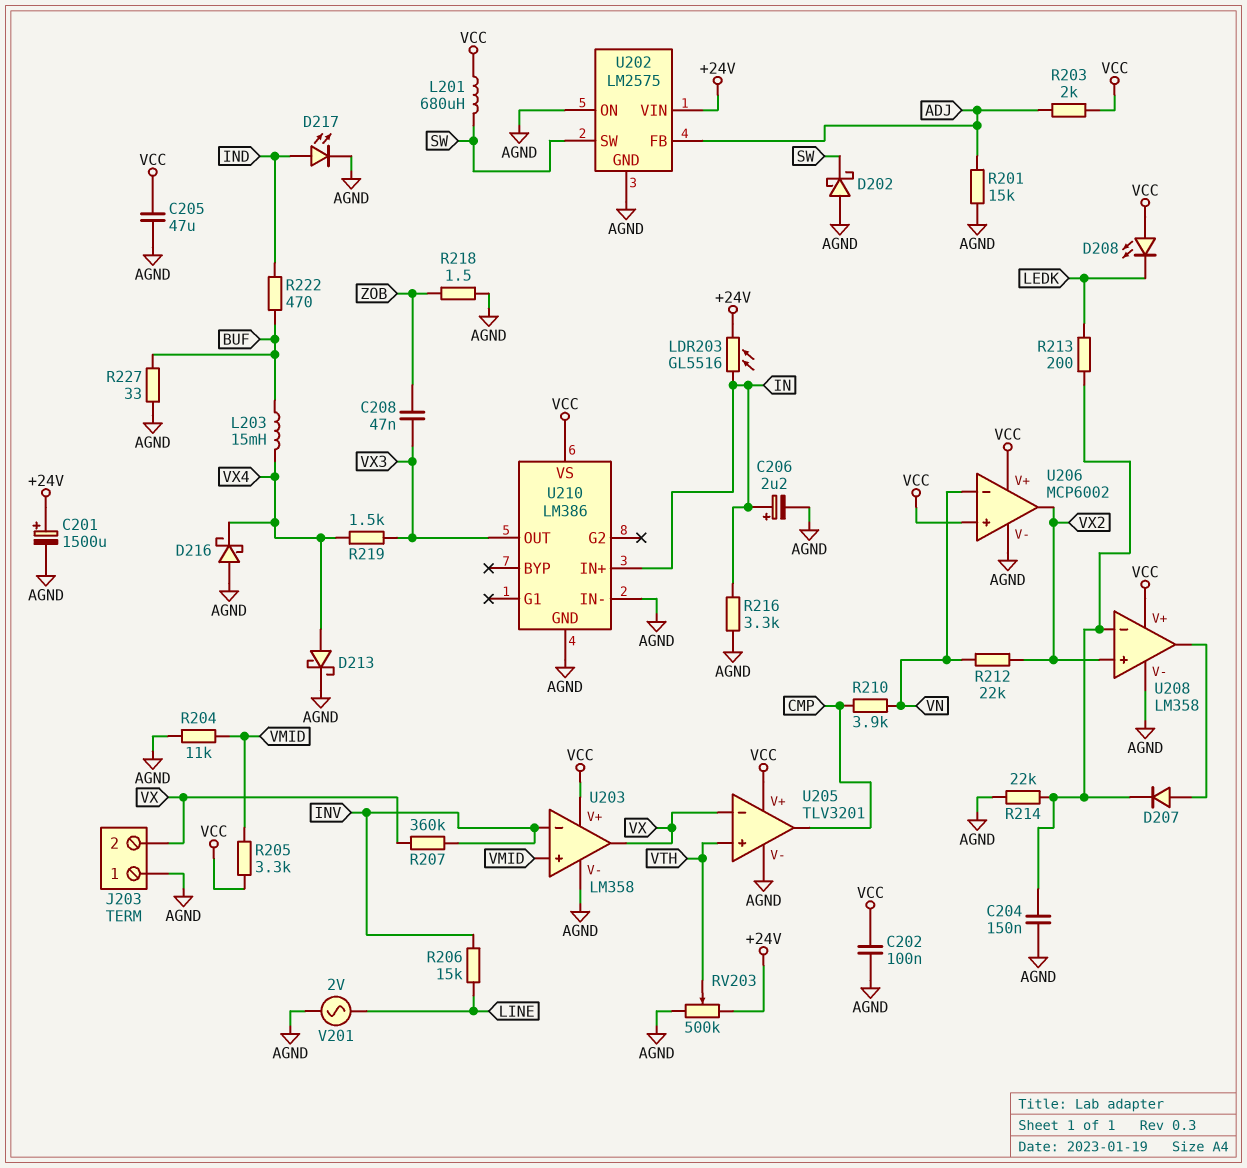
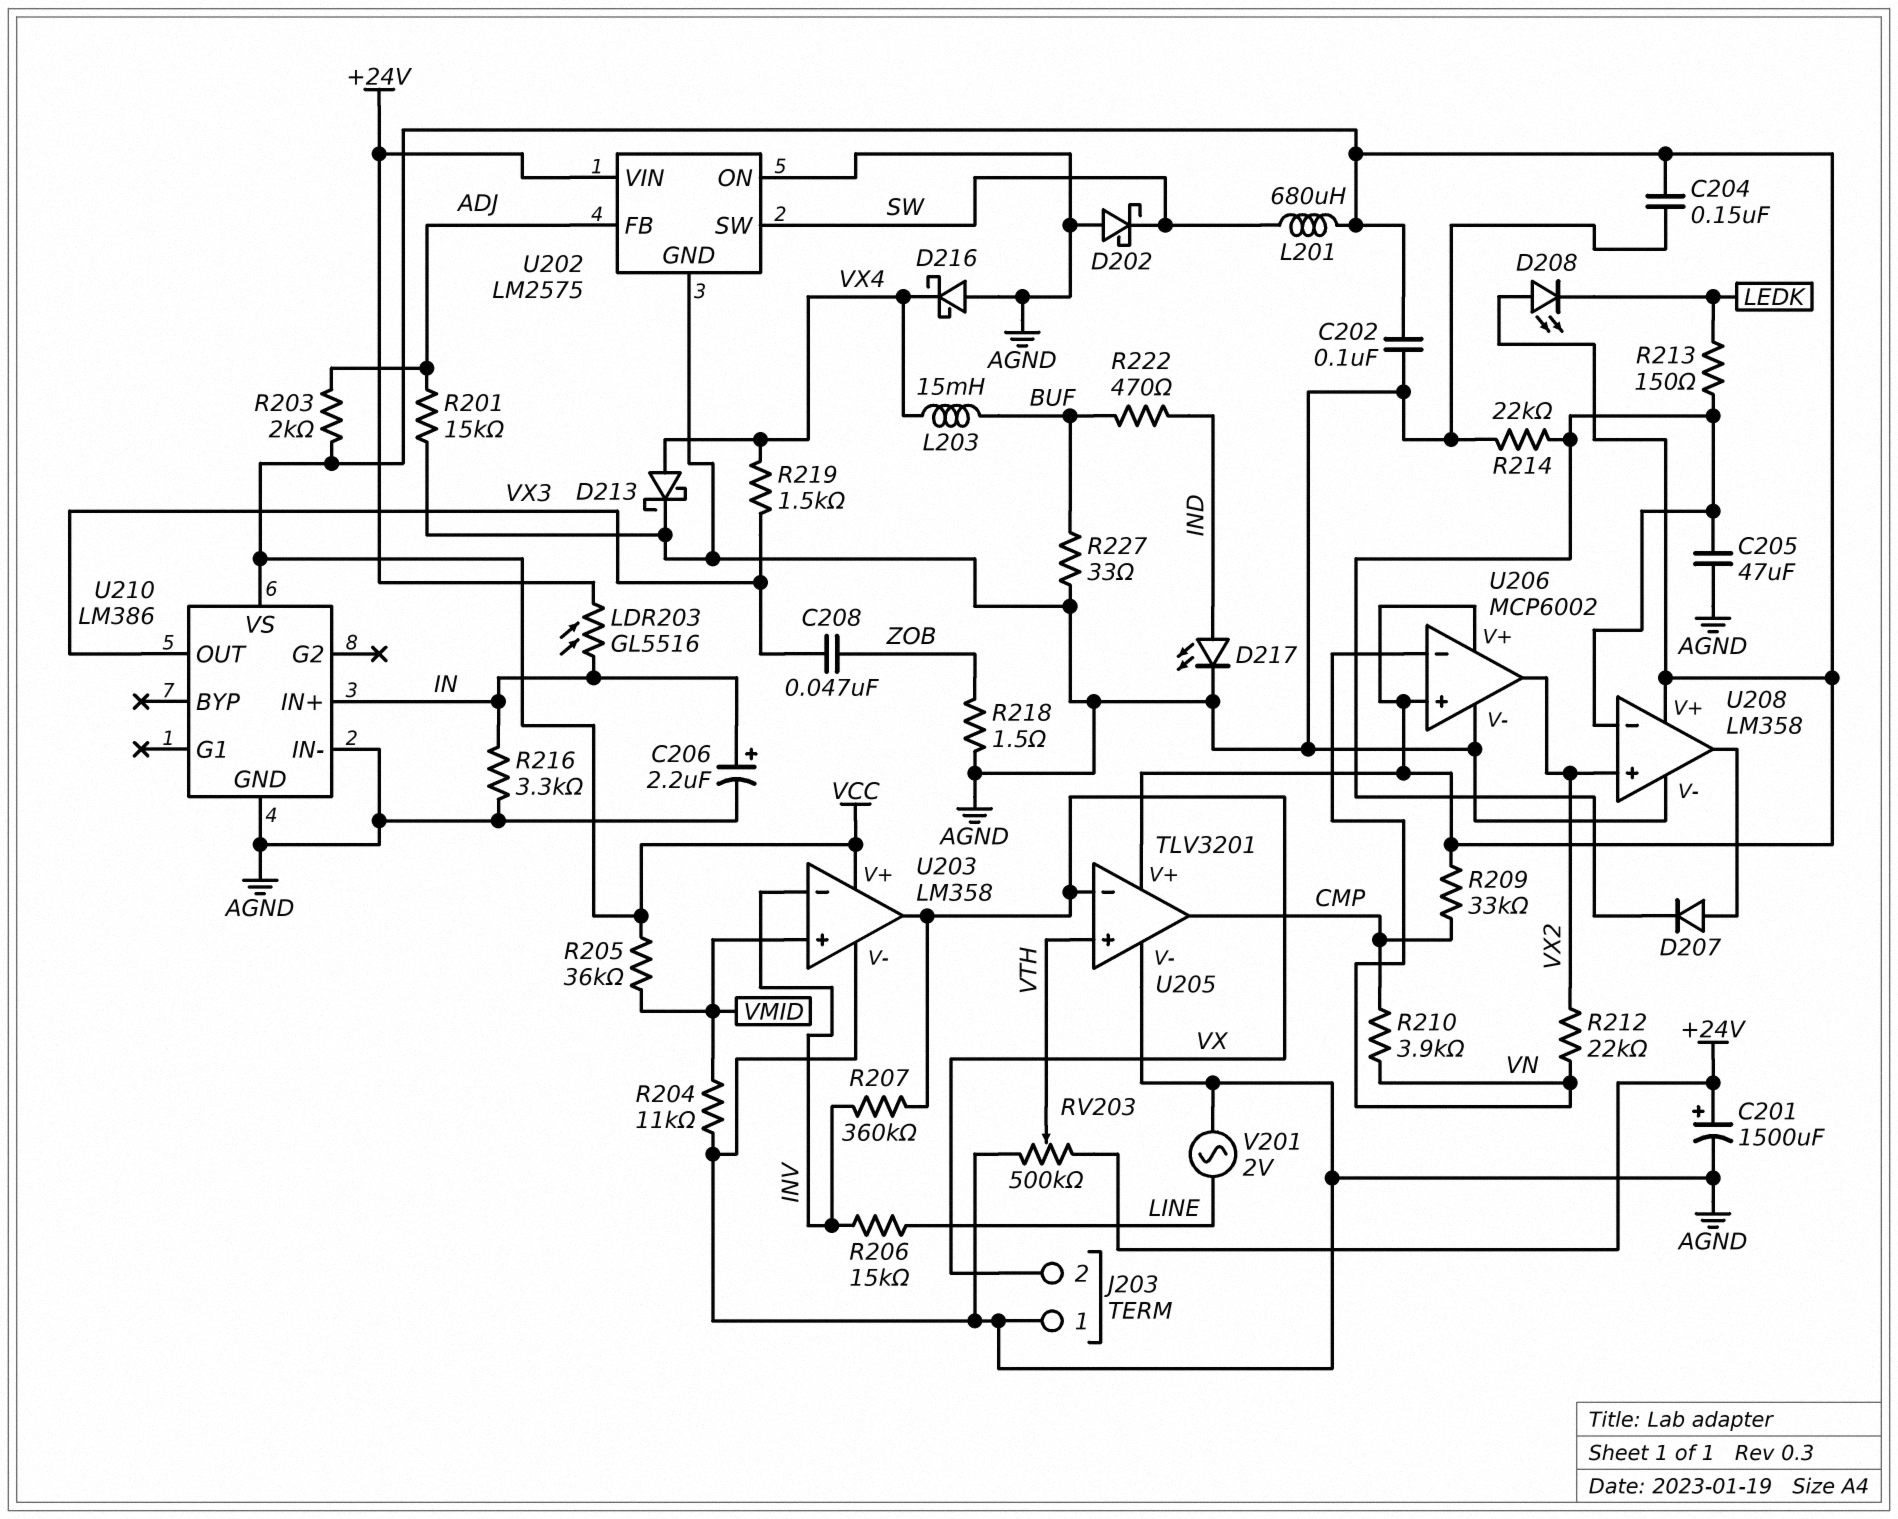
C204: 150nF (AGND, U208/in-) -> 150nF (AGND, VCC)
C205: 47uF (AGND, VCC) -> 47uF (AGND, U208/in-)
R205: 3.3k (VCC, VMID) -> 36k (VCC, VMID)
R209: none -> 33k (CMP, VCC)
R213: 200 (LEDK, U208/in-) -> 150 (LEDK, U208/in-)

